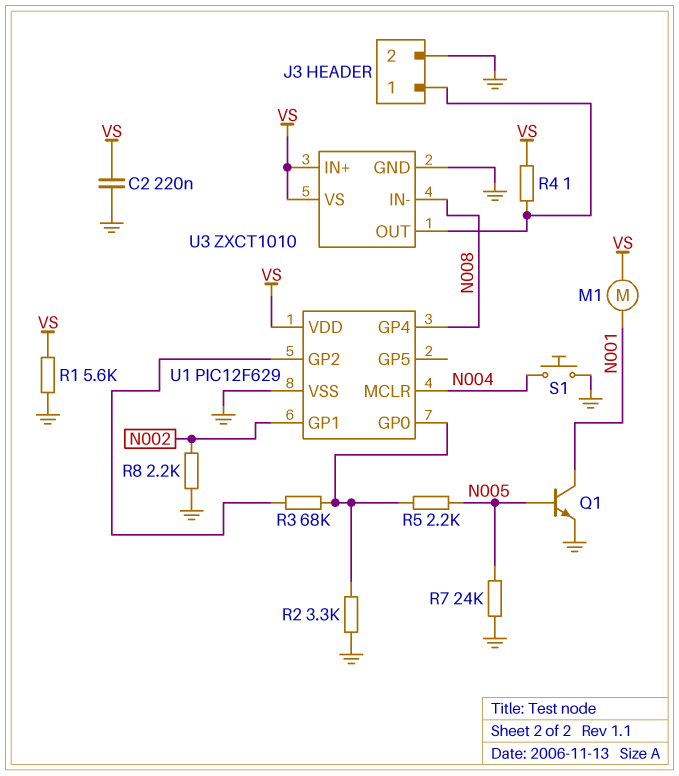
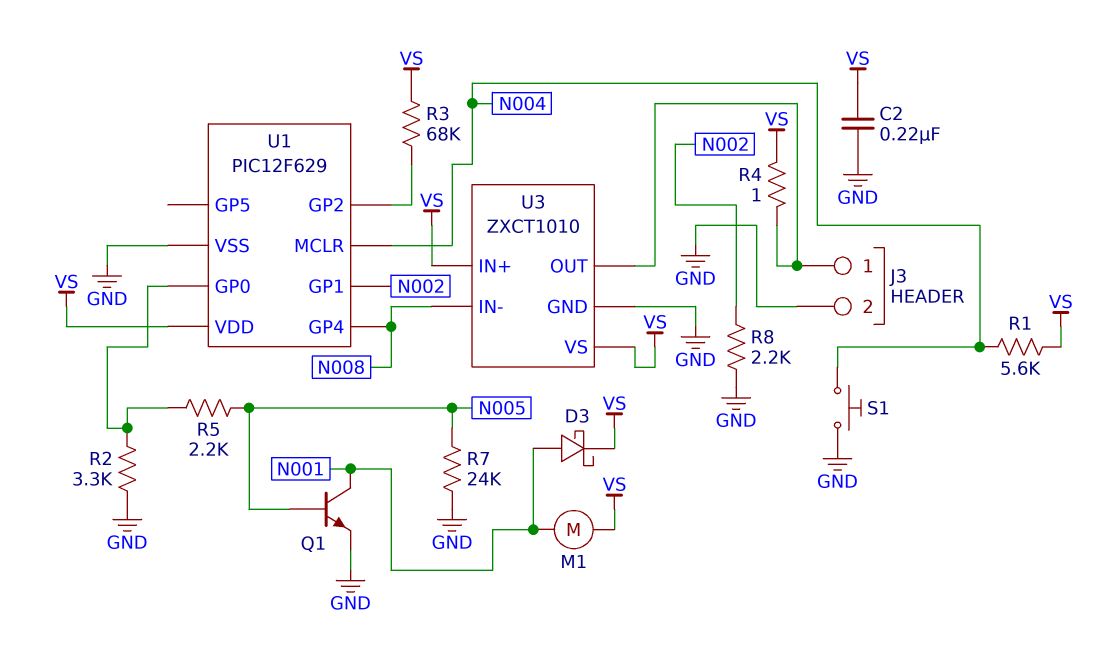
D3: none -> schottky (A N001, K VS)
R1: 5.6k (GND, VS) -> 5.6k (N004, VS)
R3: 68k (U1/GP0, U1/GP2) -> 68k (U1/GP2, VS)

